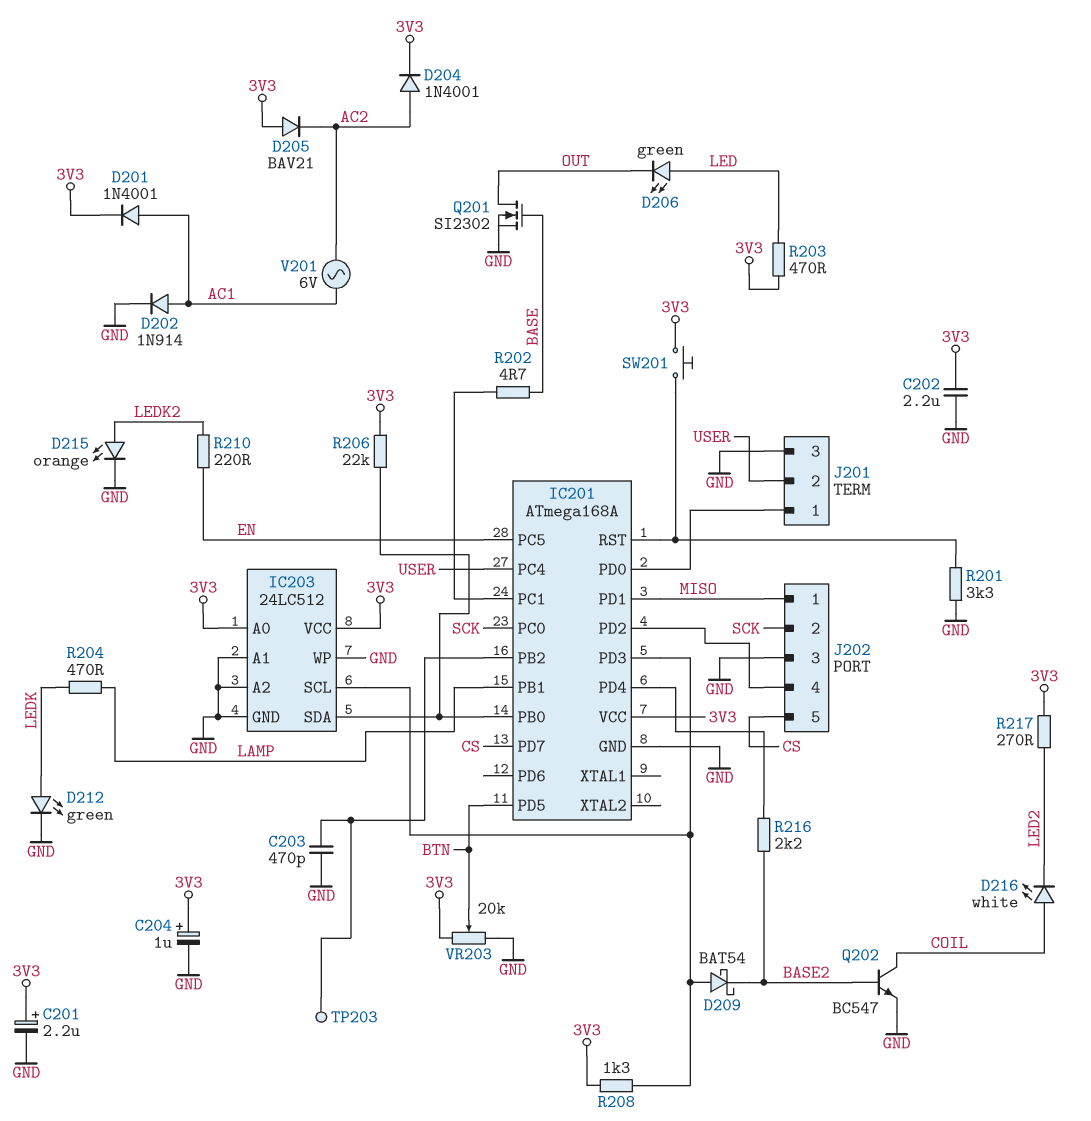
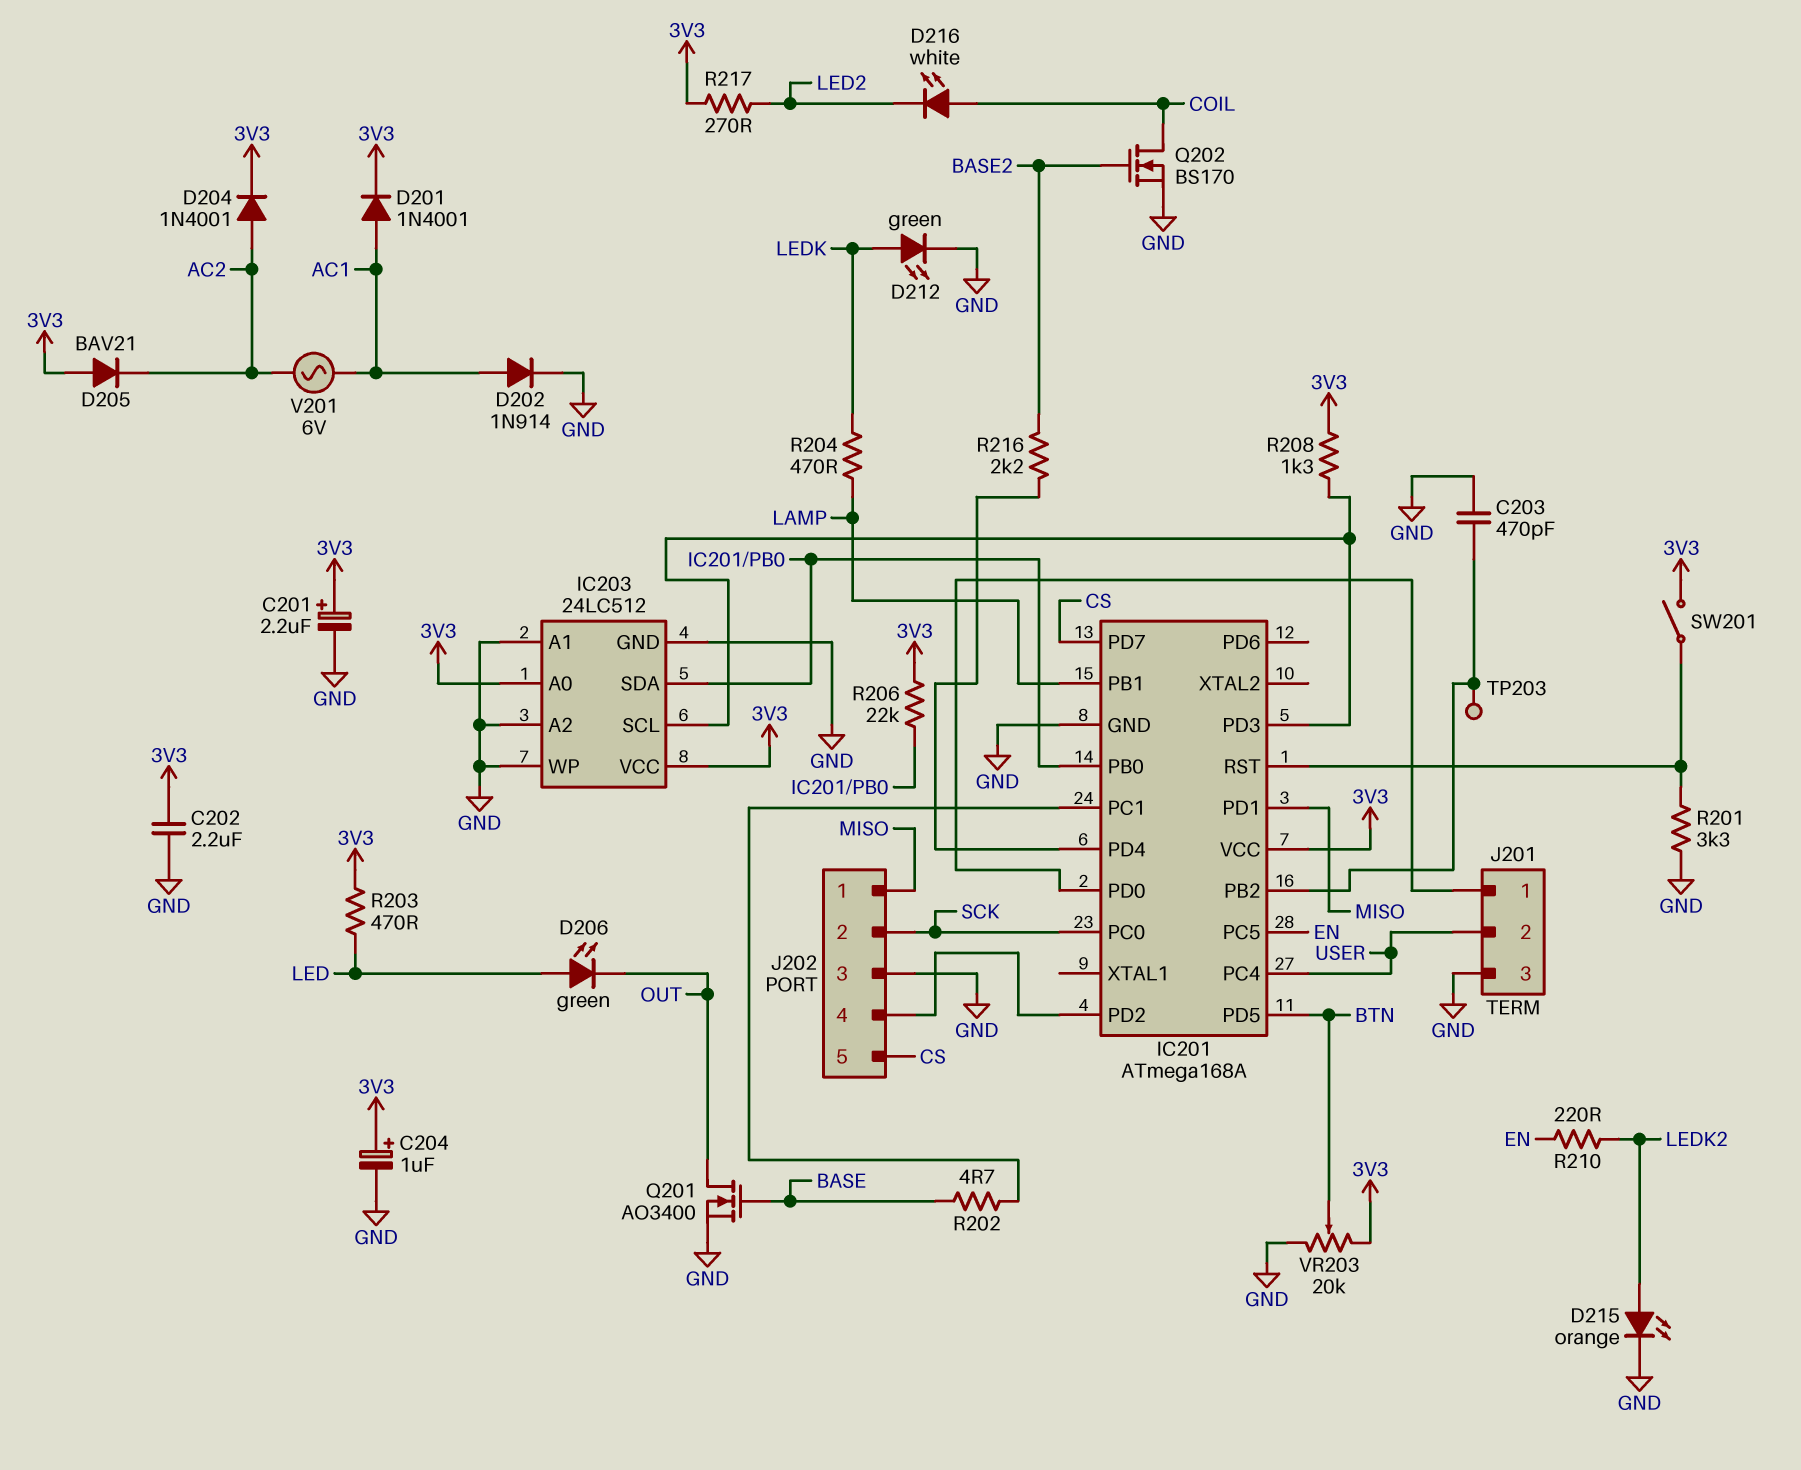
D209: schottky BAT54 (A IC201/PD3, K BASE2) -> none
Q201: NMOS SI2302 (G BASE, D OUT, S GND) -> NMOS AO3400 (G BASE, D OUT, S GND)
Q202: NPN BC547 (B BASE2, C COIL, E GND) -> NMOS BS170 (G BASE2, D COIL, S GND)
SW201: button (3V3, IC201/RST) -> switch (3V3, IC201/RST)

